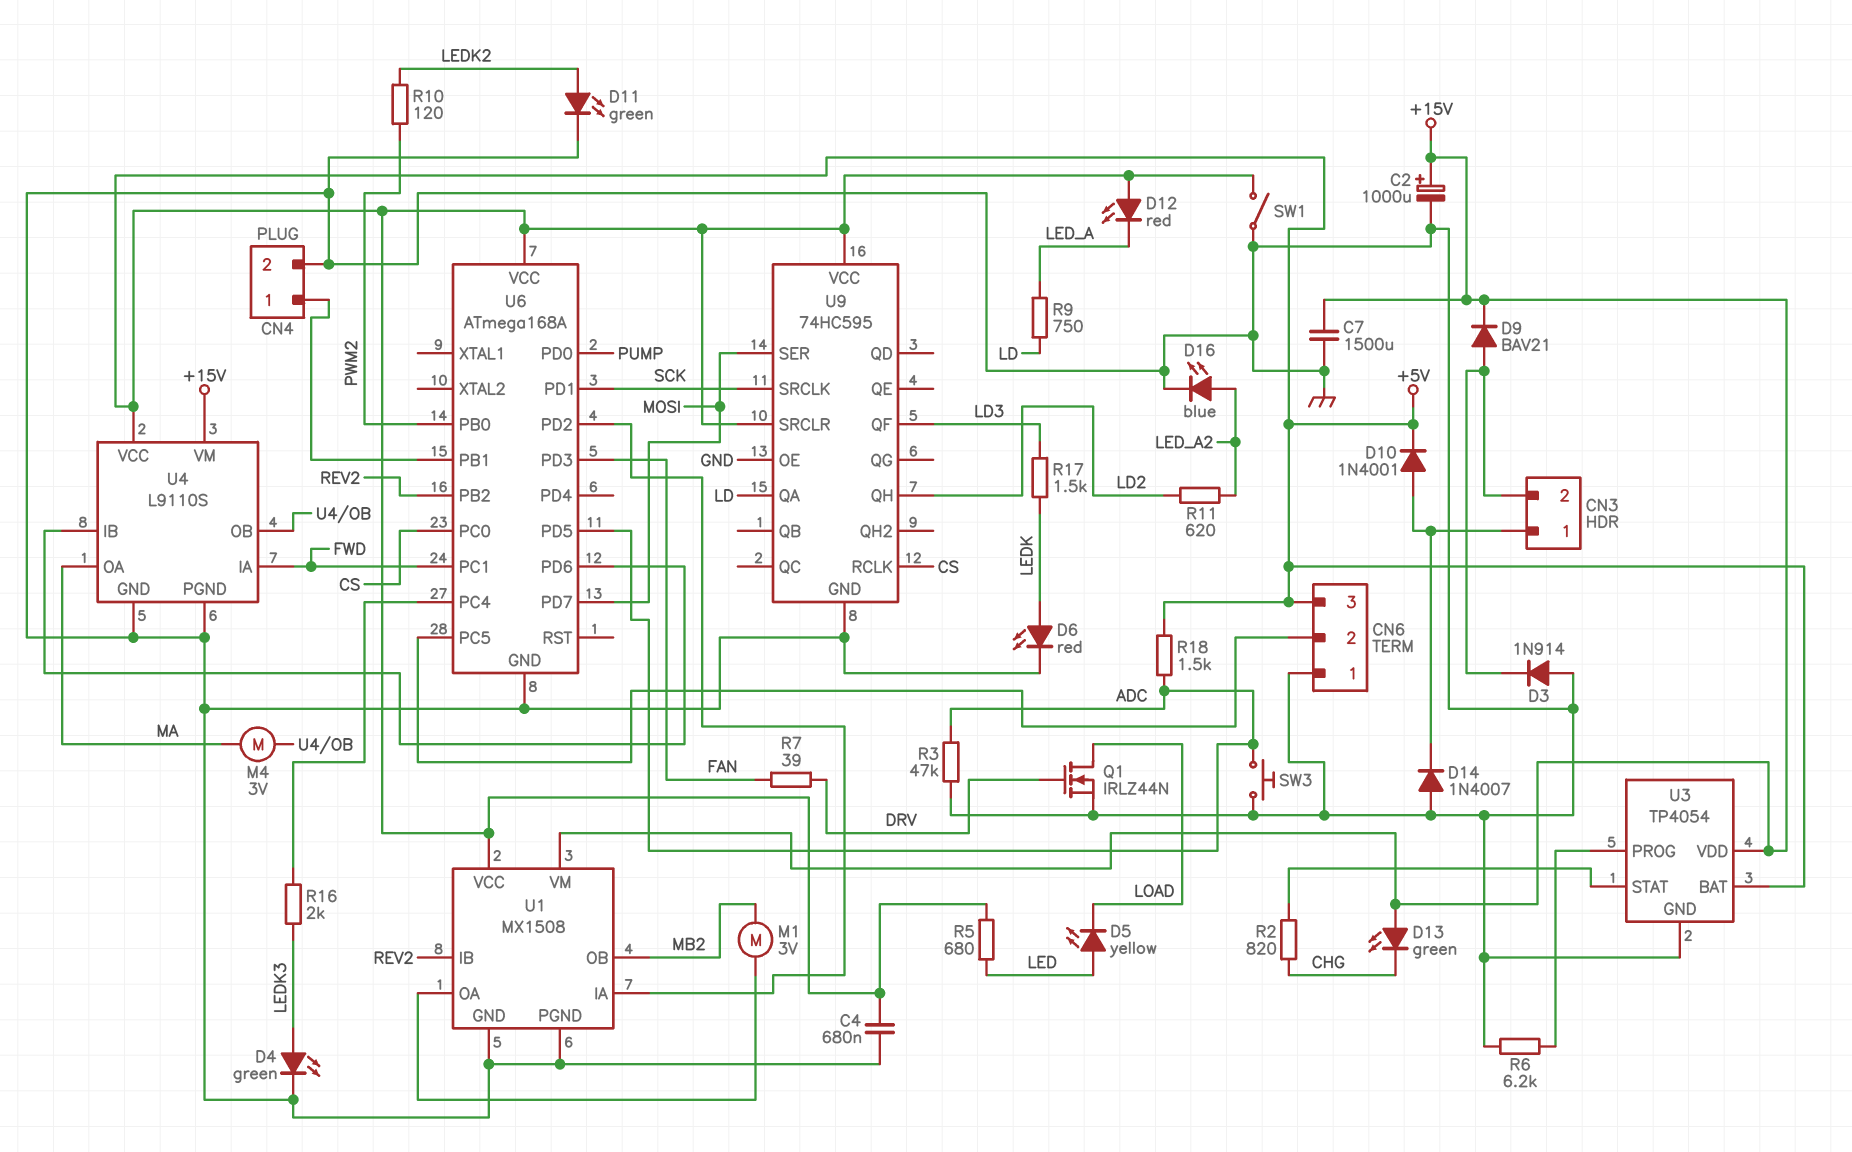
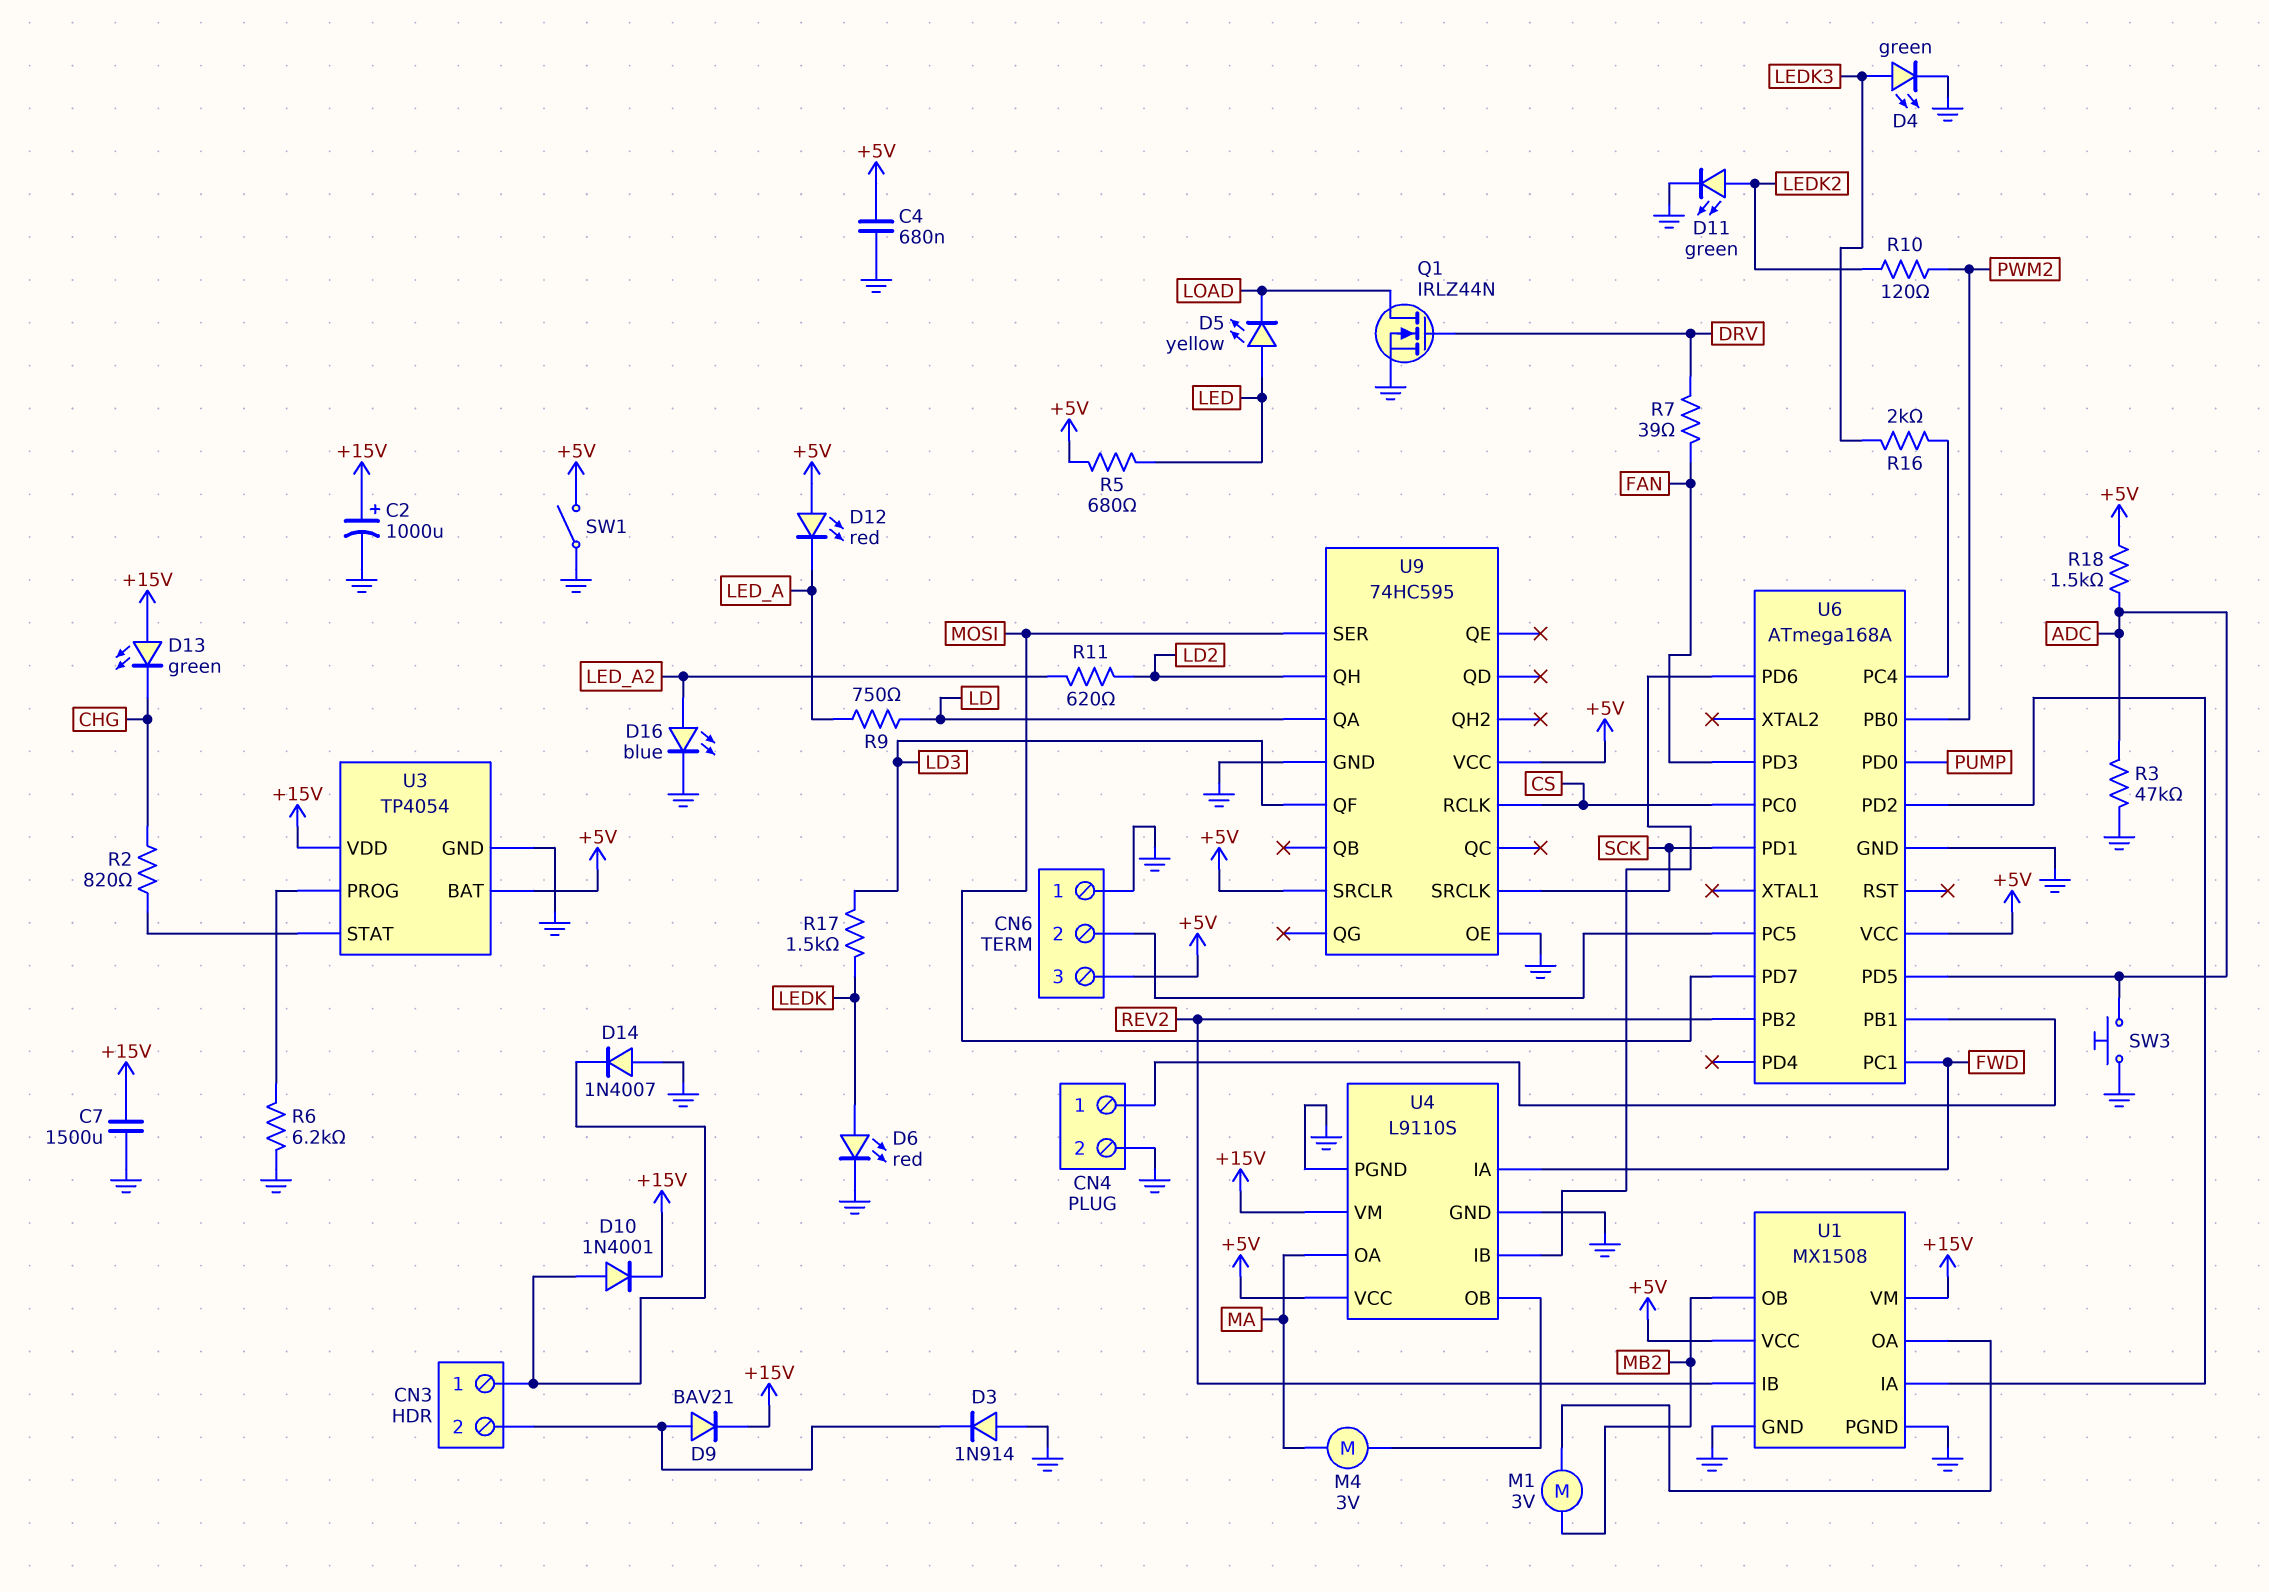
D10: diode 1N4001 (A CN3/1, K +5V) -> diode 1N4001 (A CN3/1, K +15V)

